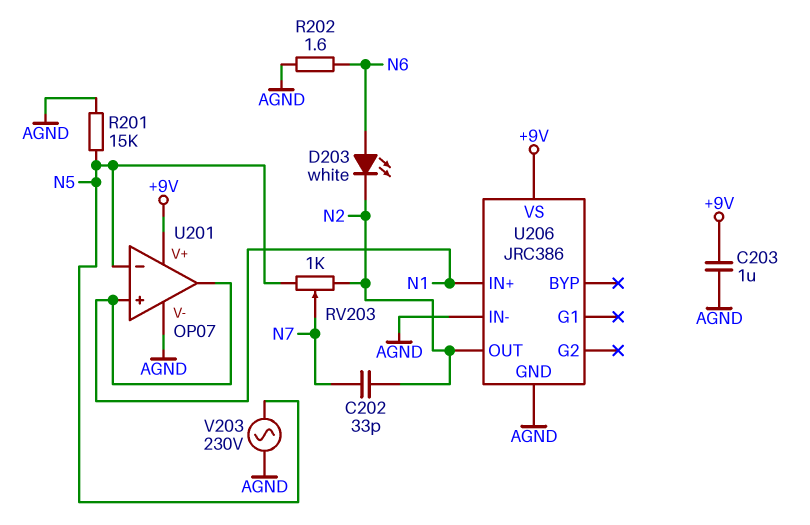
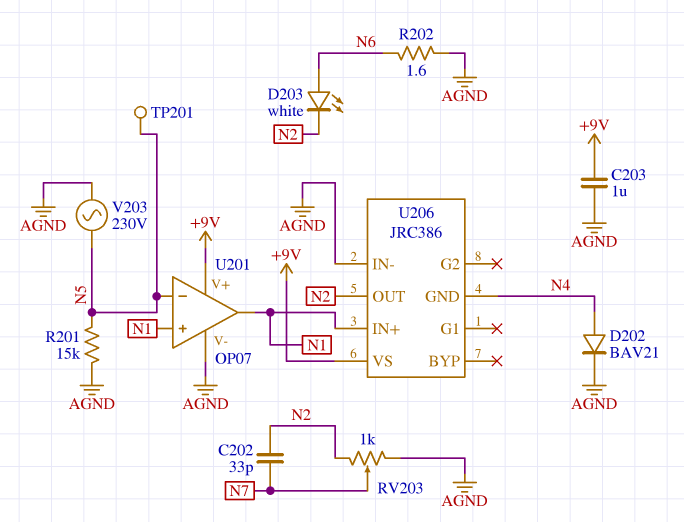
D202: none -> diode BAV21 (A N4, K AGND)
RV203: 1k (N2, N5, wiper N7) -> 1k (AGND, N2, wiper N7)
TP201: none -> test point (N5)
U206 pin GND: AGND -> N4

